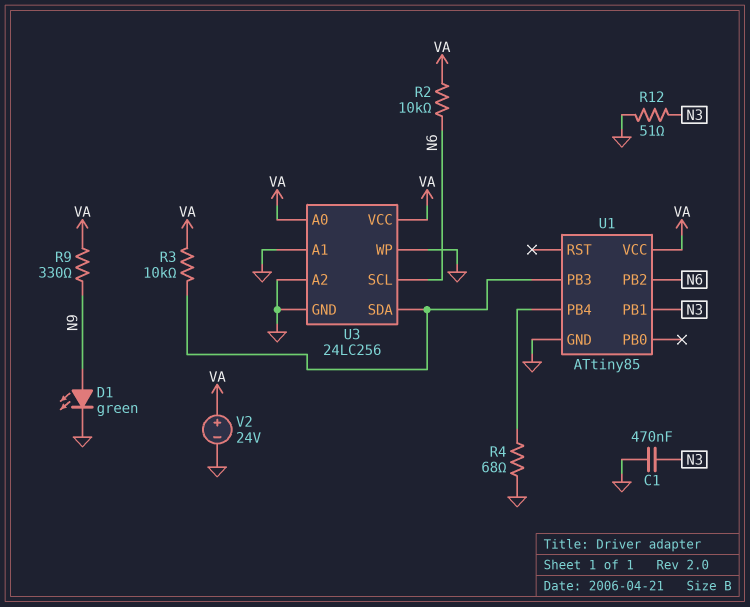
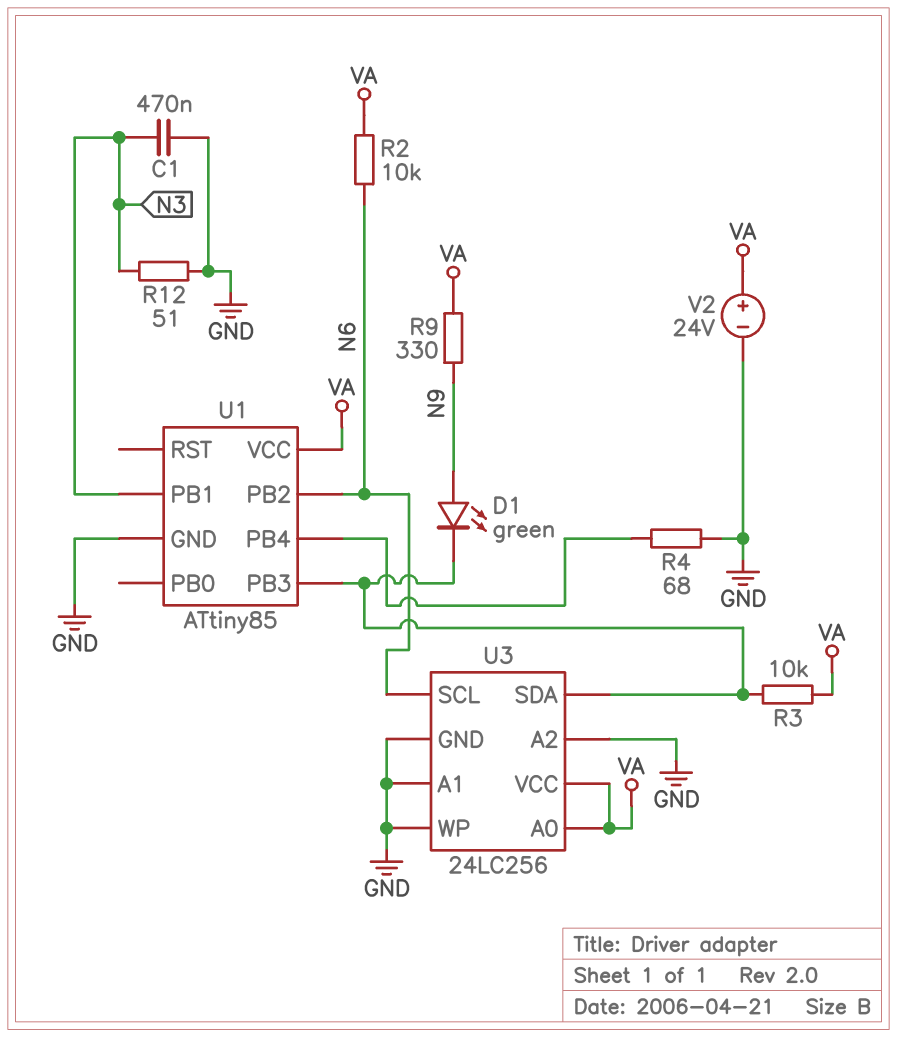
D1: LED green (A N9, K GND) -> LED green (A N9, K U1/PB3)

